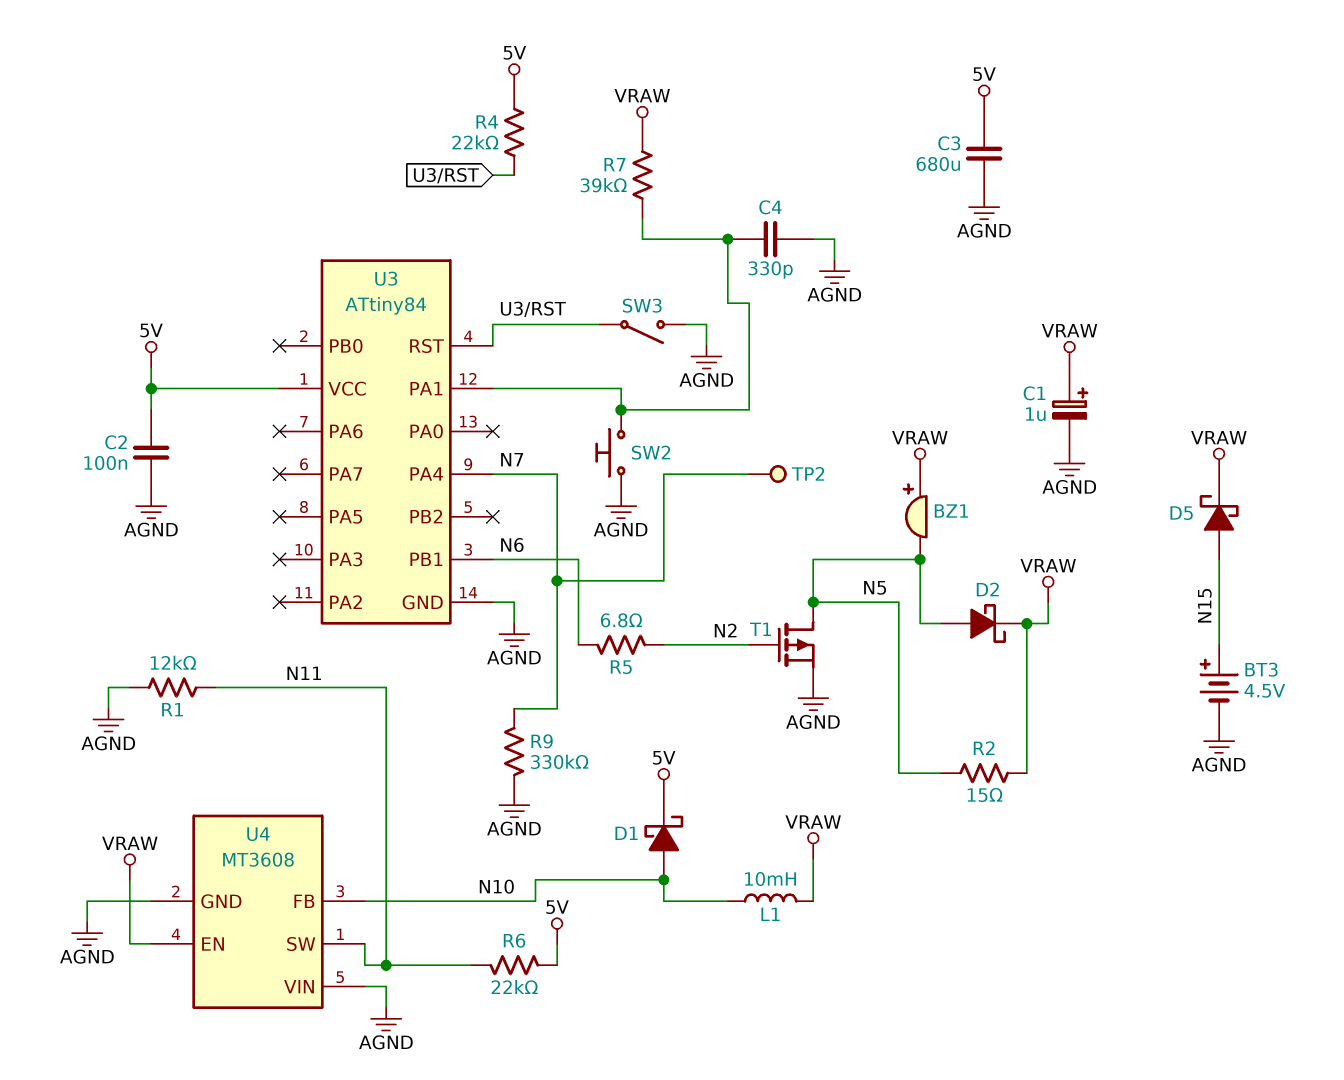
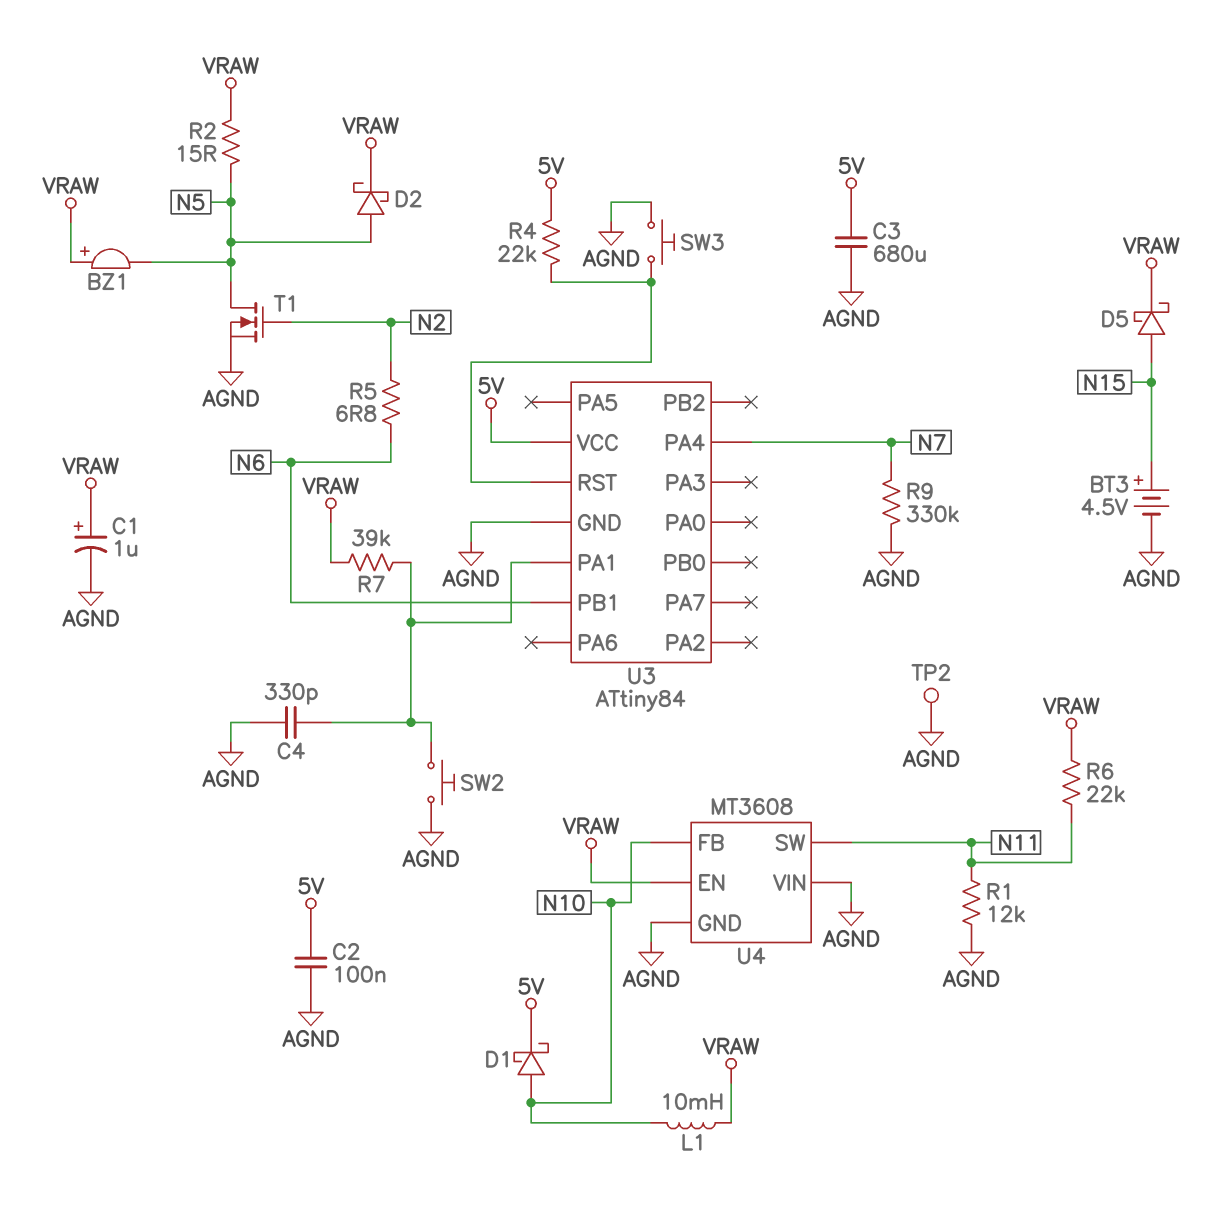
R6: 22k (5V, N11) -> 22k (N11, VRAW)
SW3: switch (AGND, U3/RST) -> button (AGND, U3/RST)
T1: PMOS (G N2, D N5, S AGND) -> NMOS (G N2, D N5, S AGND)
TP2: test point (N7) -> test point (AGND)

